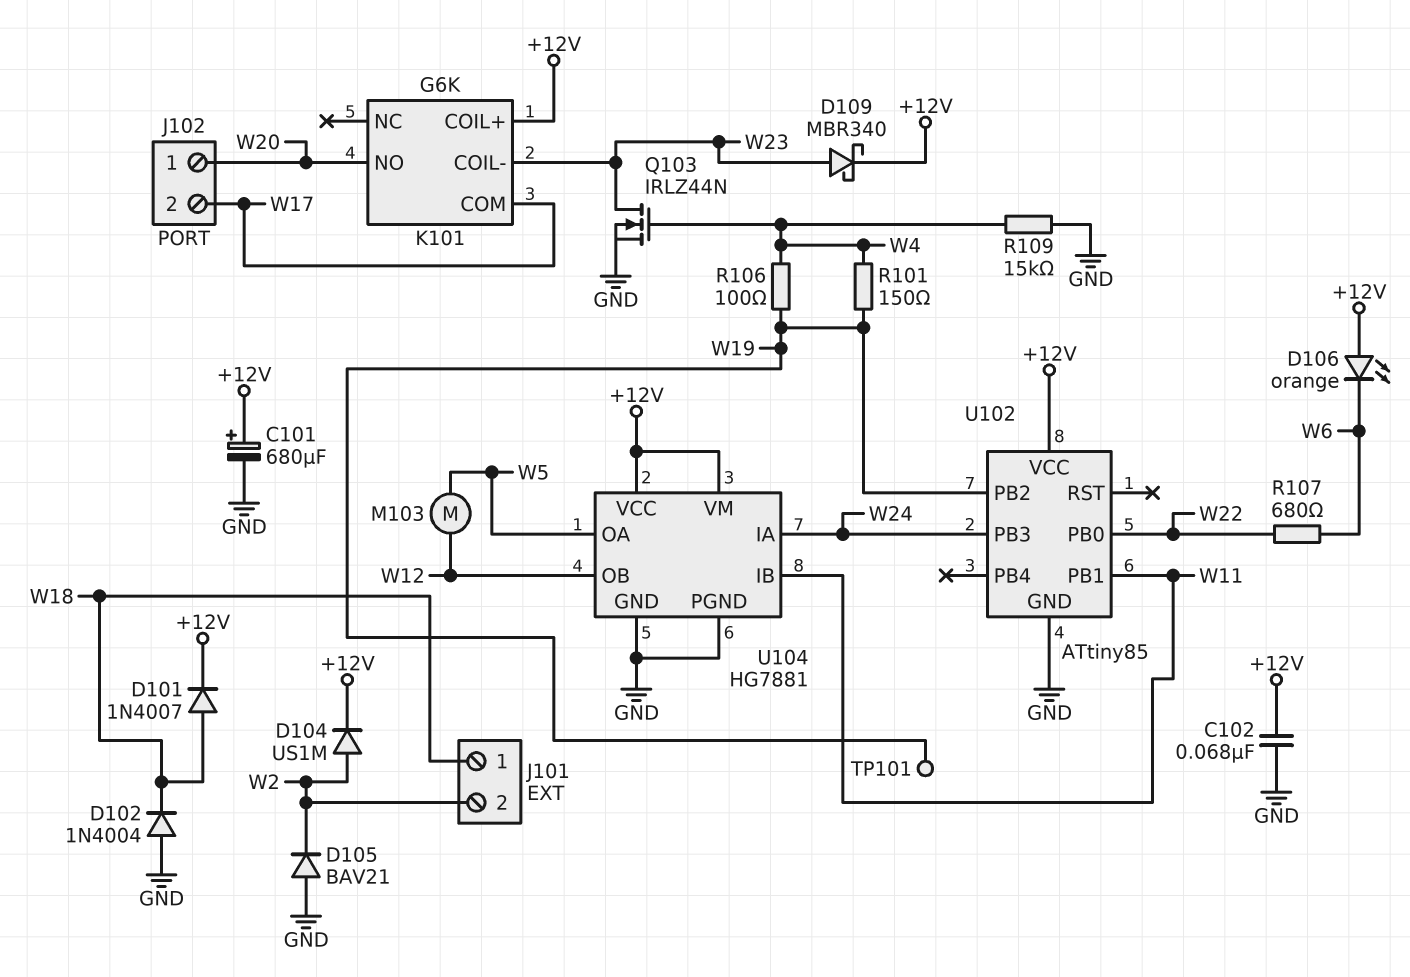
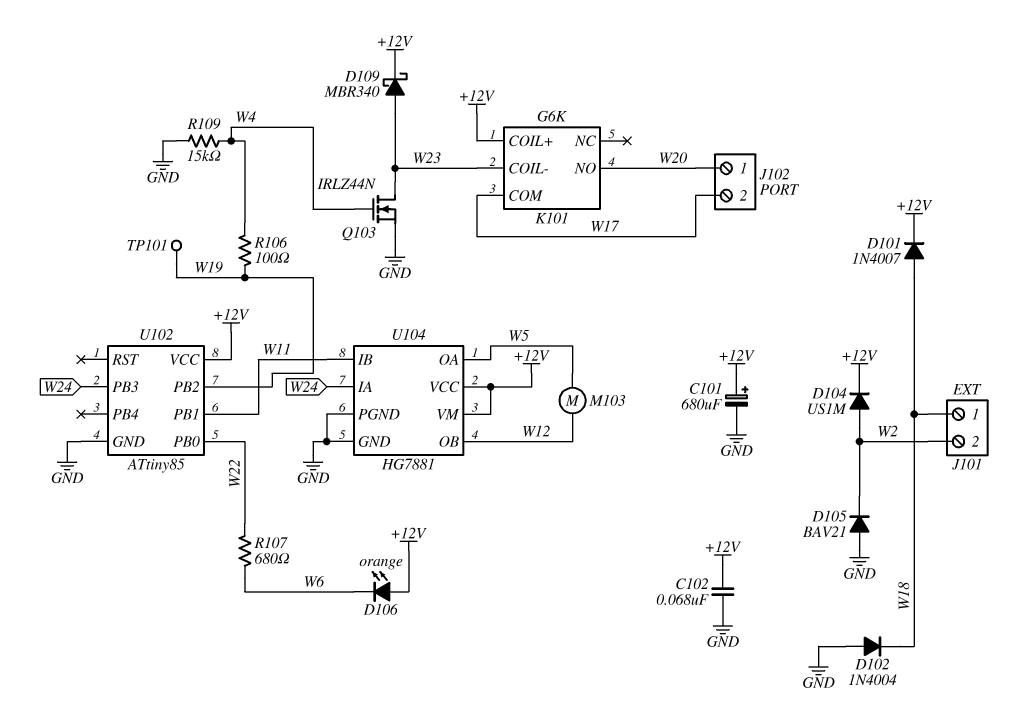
R101: 150 (W4, W19) -> none

